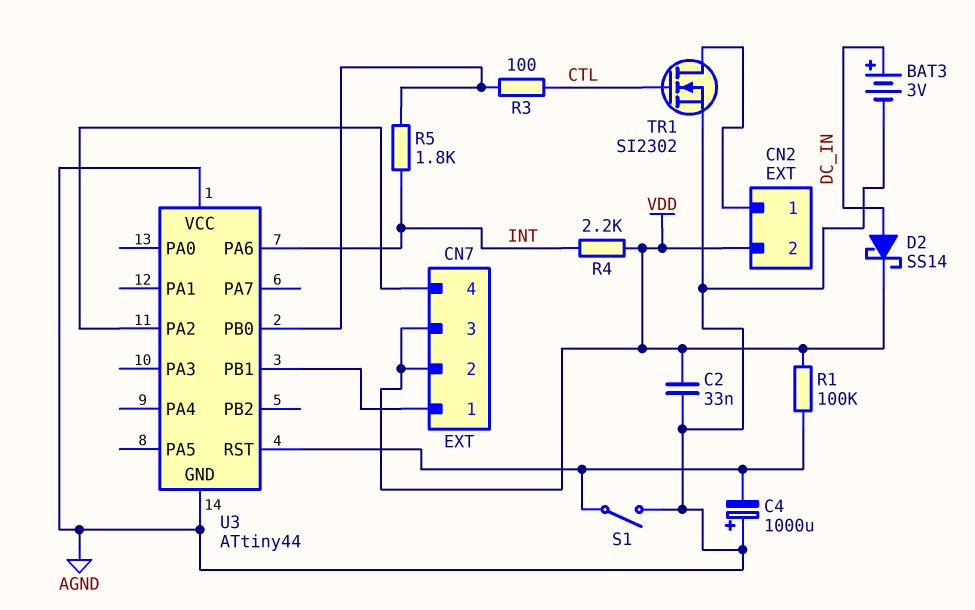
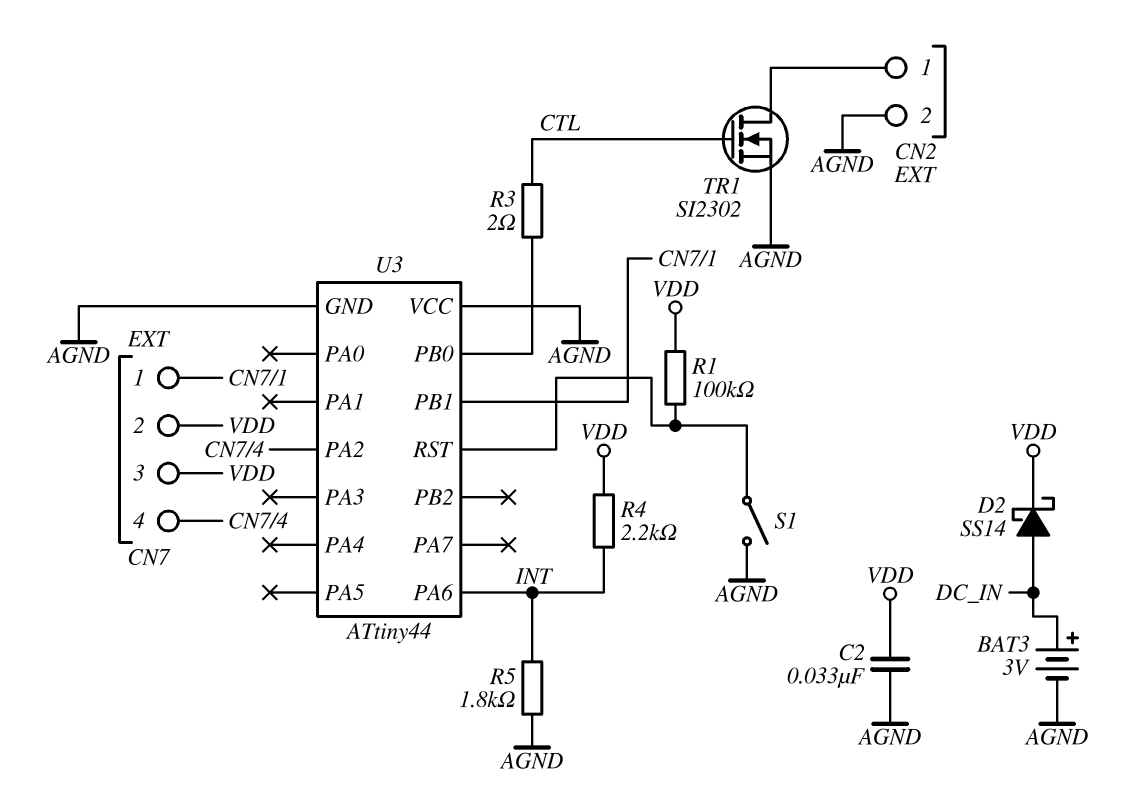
C4: 1000uF (plus AGND, minus U3/RST) -> none
CN2 pin 2: VDD -> AGND
R3: 100 (CTL, U3/PB0) -> 2 (CTL, U3/PB0)
R5: 1.8k (INT, U3/PB0) -> 1.8k (AGND, INT)

